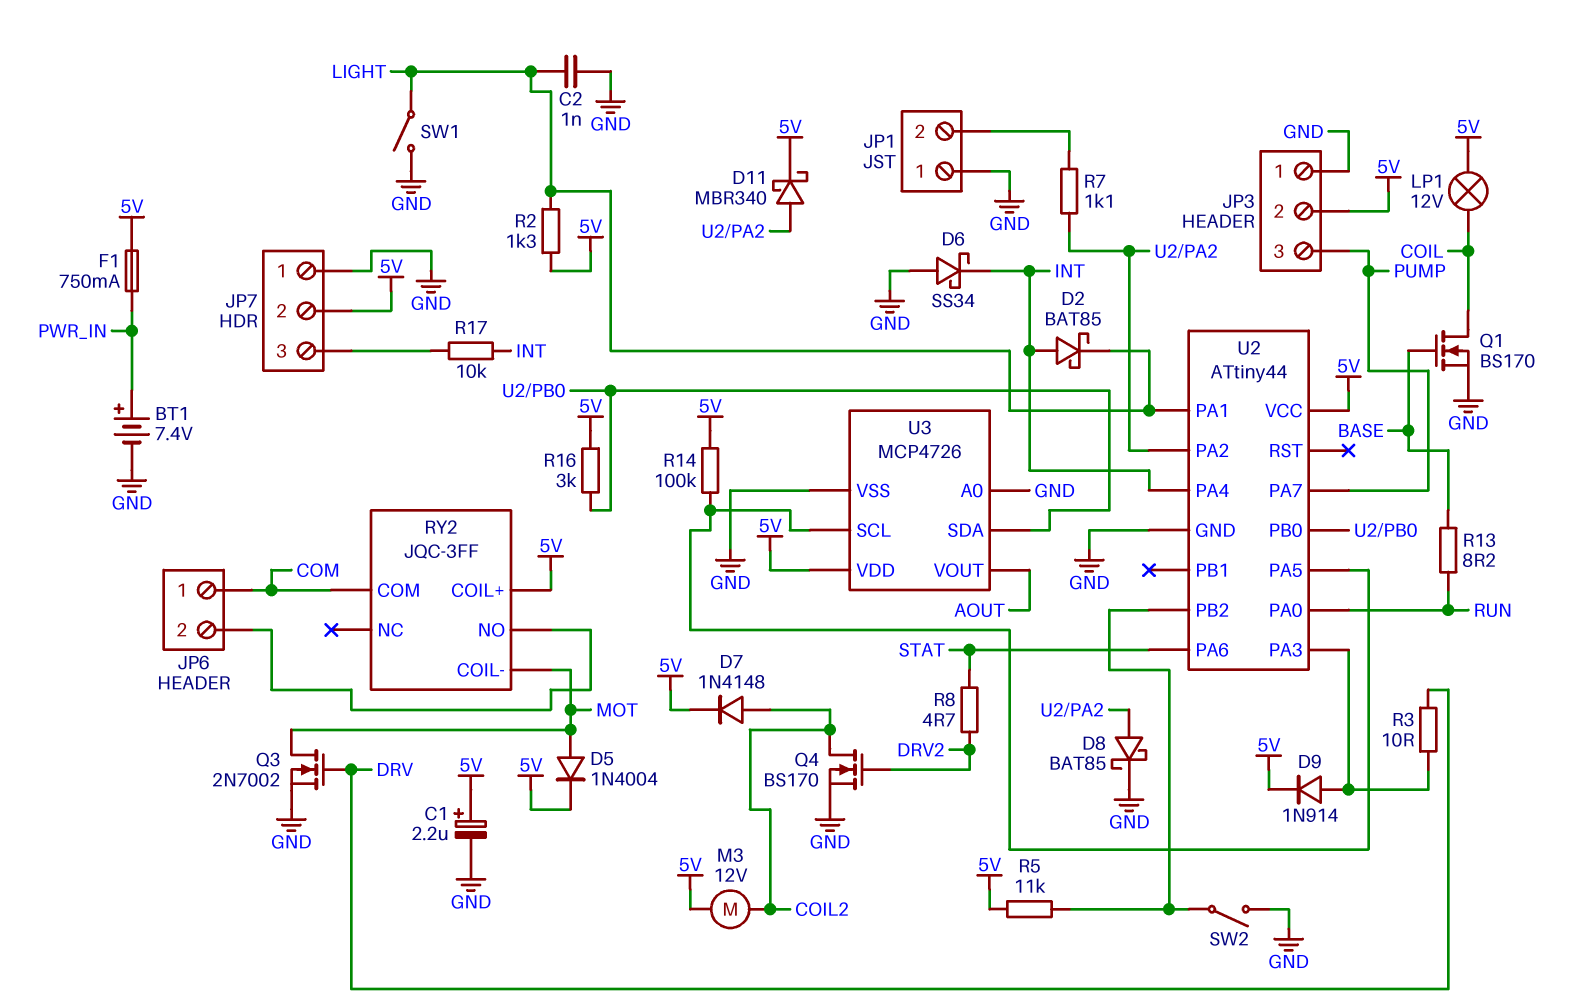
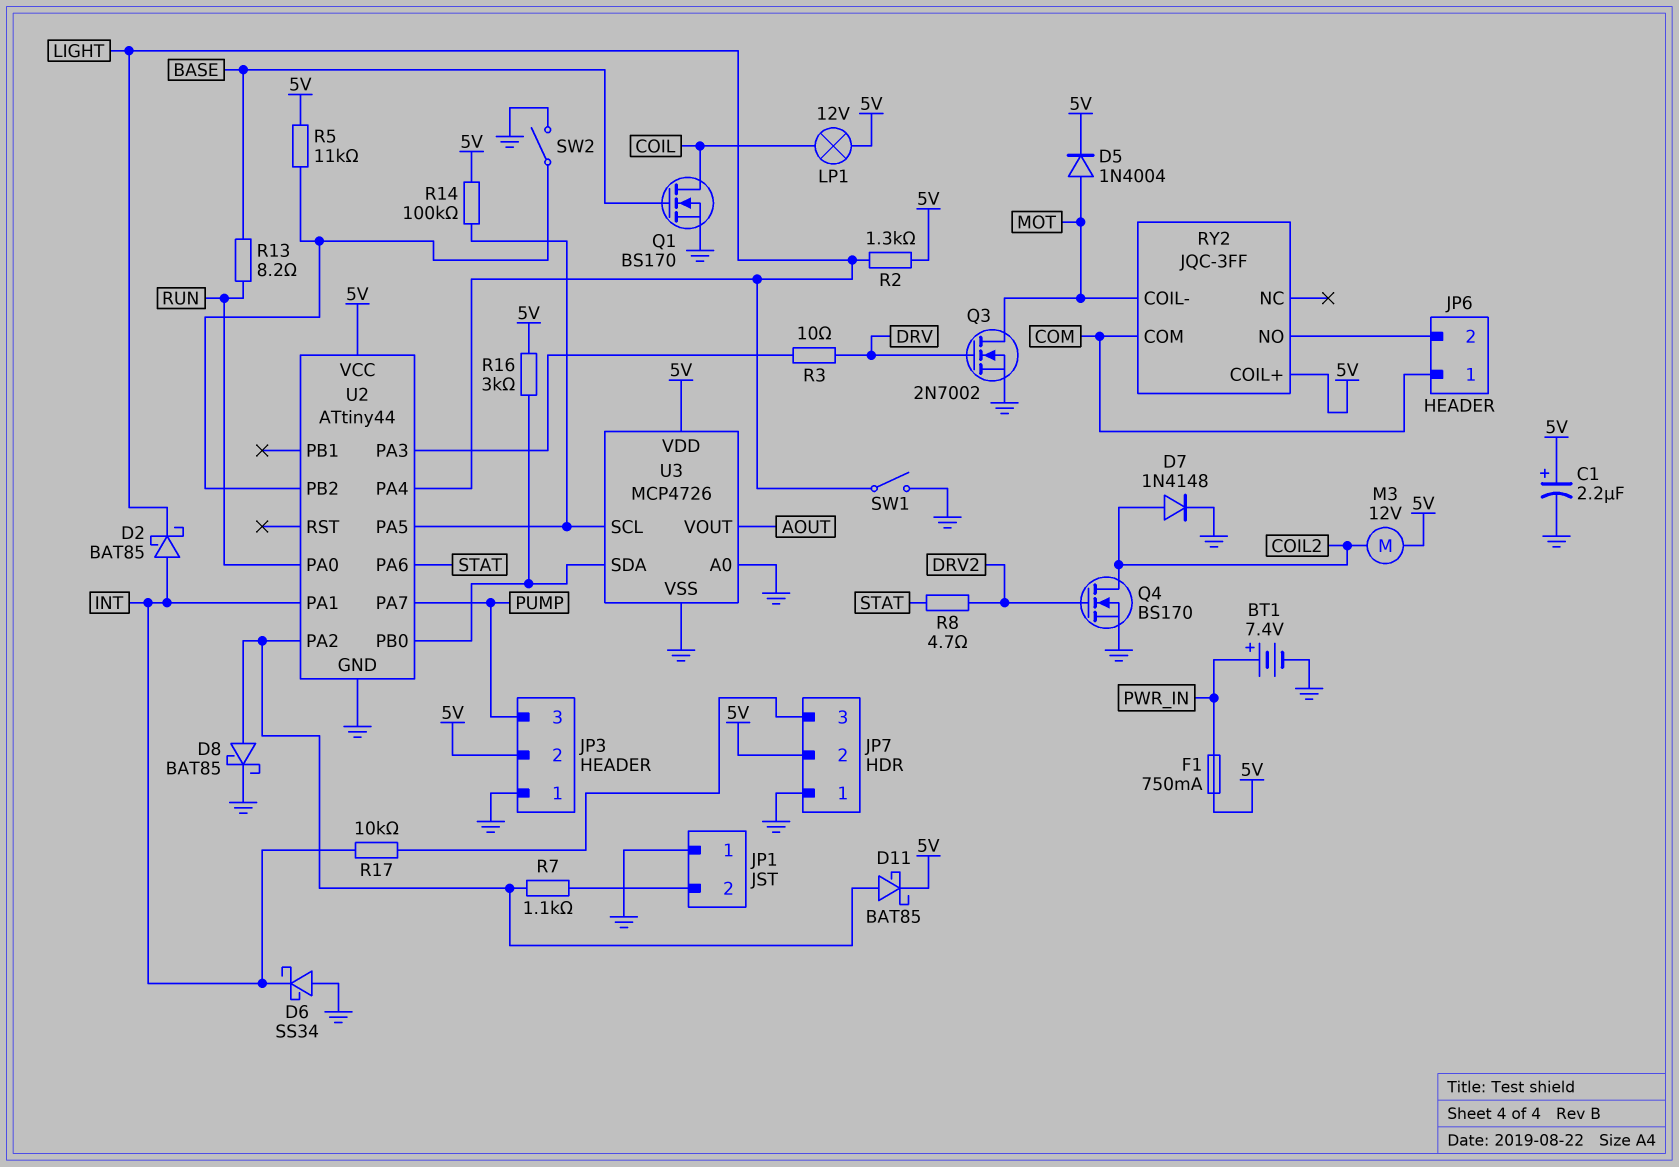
C2: 1nF (GND, LIGHT) -> none
D7: diode 1N4148 (A COIL2, K 5V) -> diode 1N4148 (A COIL2, K GND)
D9: diode 1N914 (A U2/PA3, K 5V) -> none
D11: schottky MBR340 (A U2/PA2, K 5V) -> schottky BAT85 (A U2/PA2, K 5V)
U2 pin PA1: LIGHT -> INT
U2 pin PA4: INT -> LIGHT

